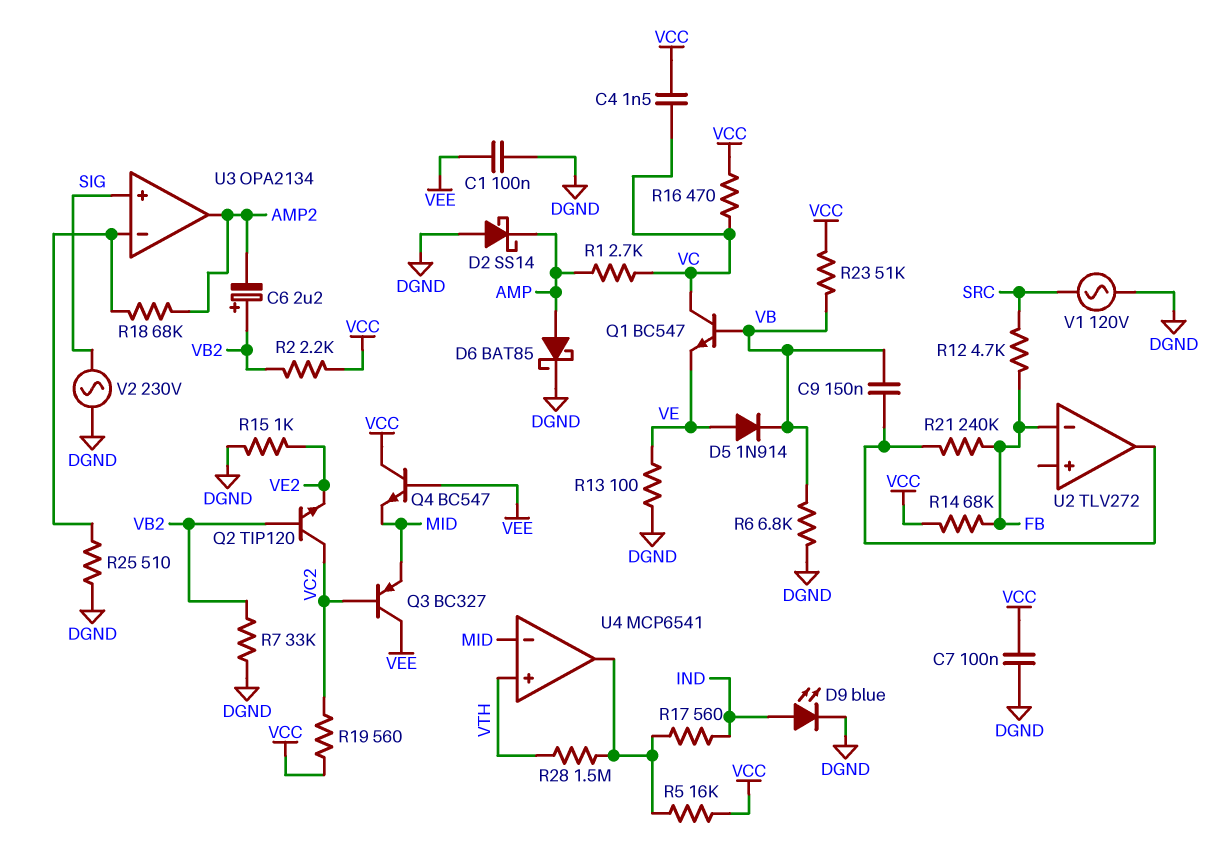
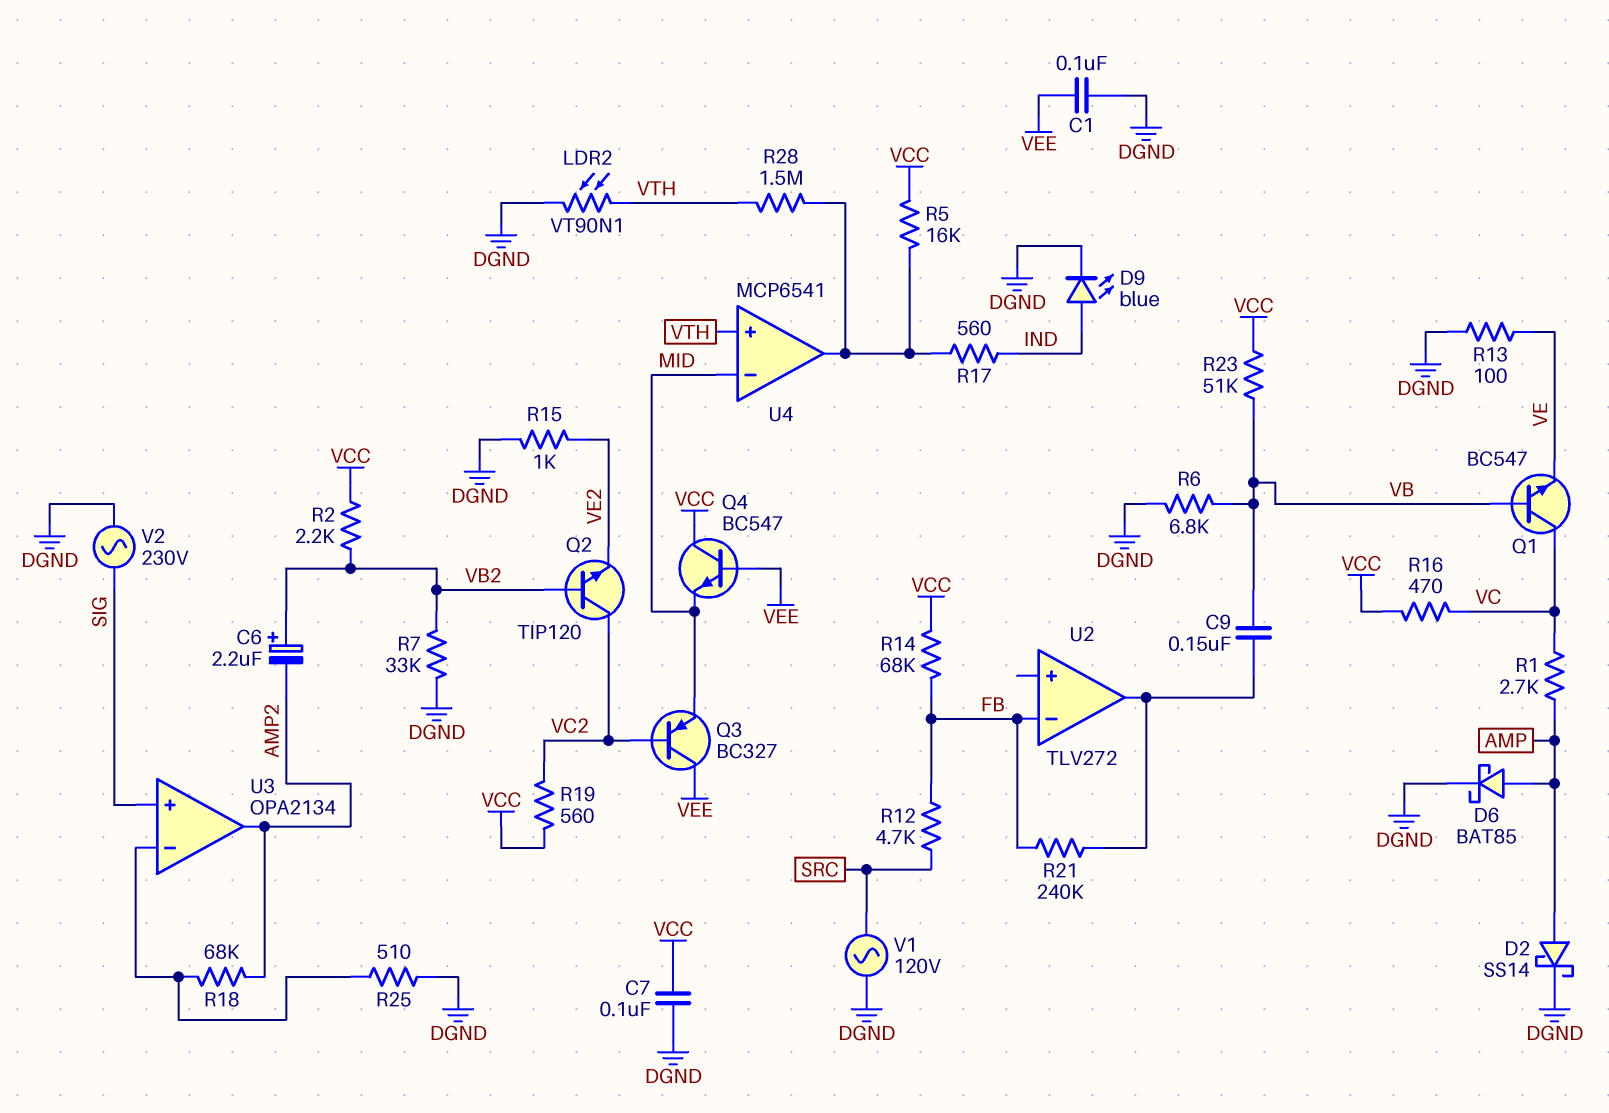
C4: 1.5nF (VC, VCC) -> none
D2: schottky SS14 (A DGND, K AMP) -> schottky SS14 (A AMP, K DGND)
D5: diode 1N914 (A VE, K VB) -> none
LDR2: none -> VT90N1 (DGND, VTH)

